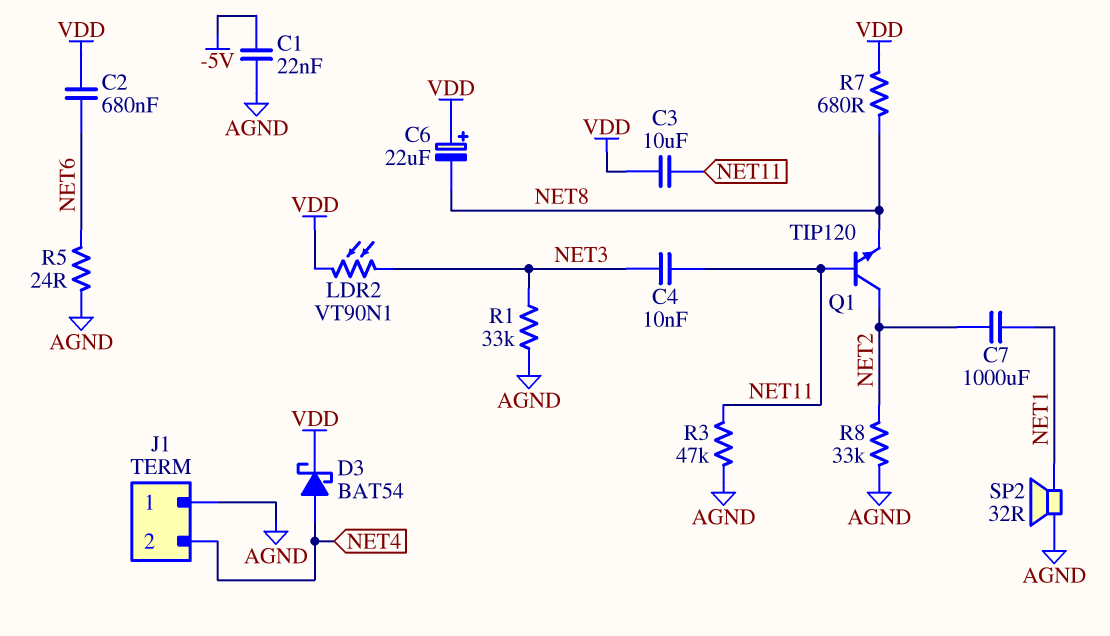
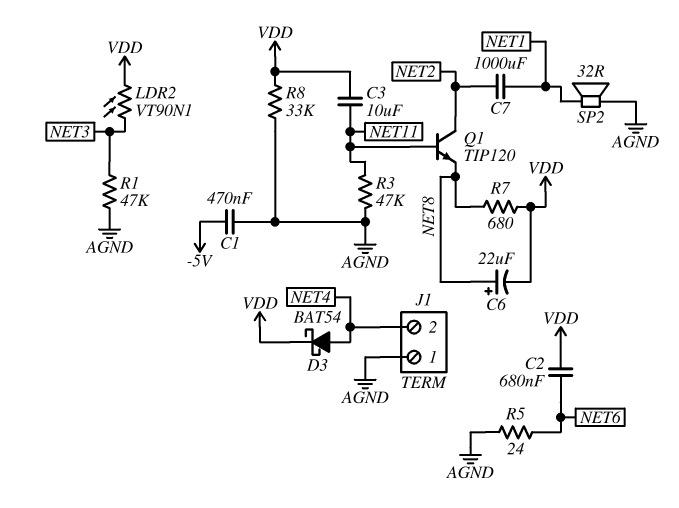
C1: 22nF (-5V, AGND) -> 470nF (-5V, AGND)
C4: 10nF (NET3, NET11) -> none
C6: 22uF (plus VDD, minus NET8) -> 22uF (plus NET8, minus VDD)
R1: 33k (AGND, NET3) -> 47k (AGND, NET3)
R8: 33k (AGND, NET2) -> 33k (AGND, VDD)

